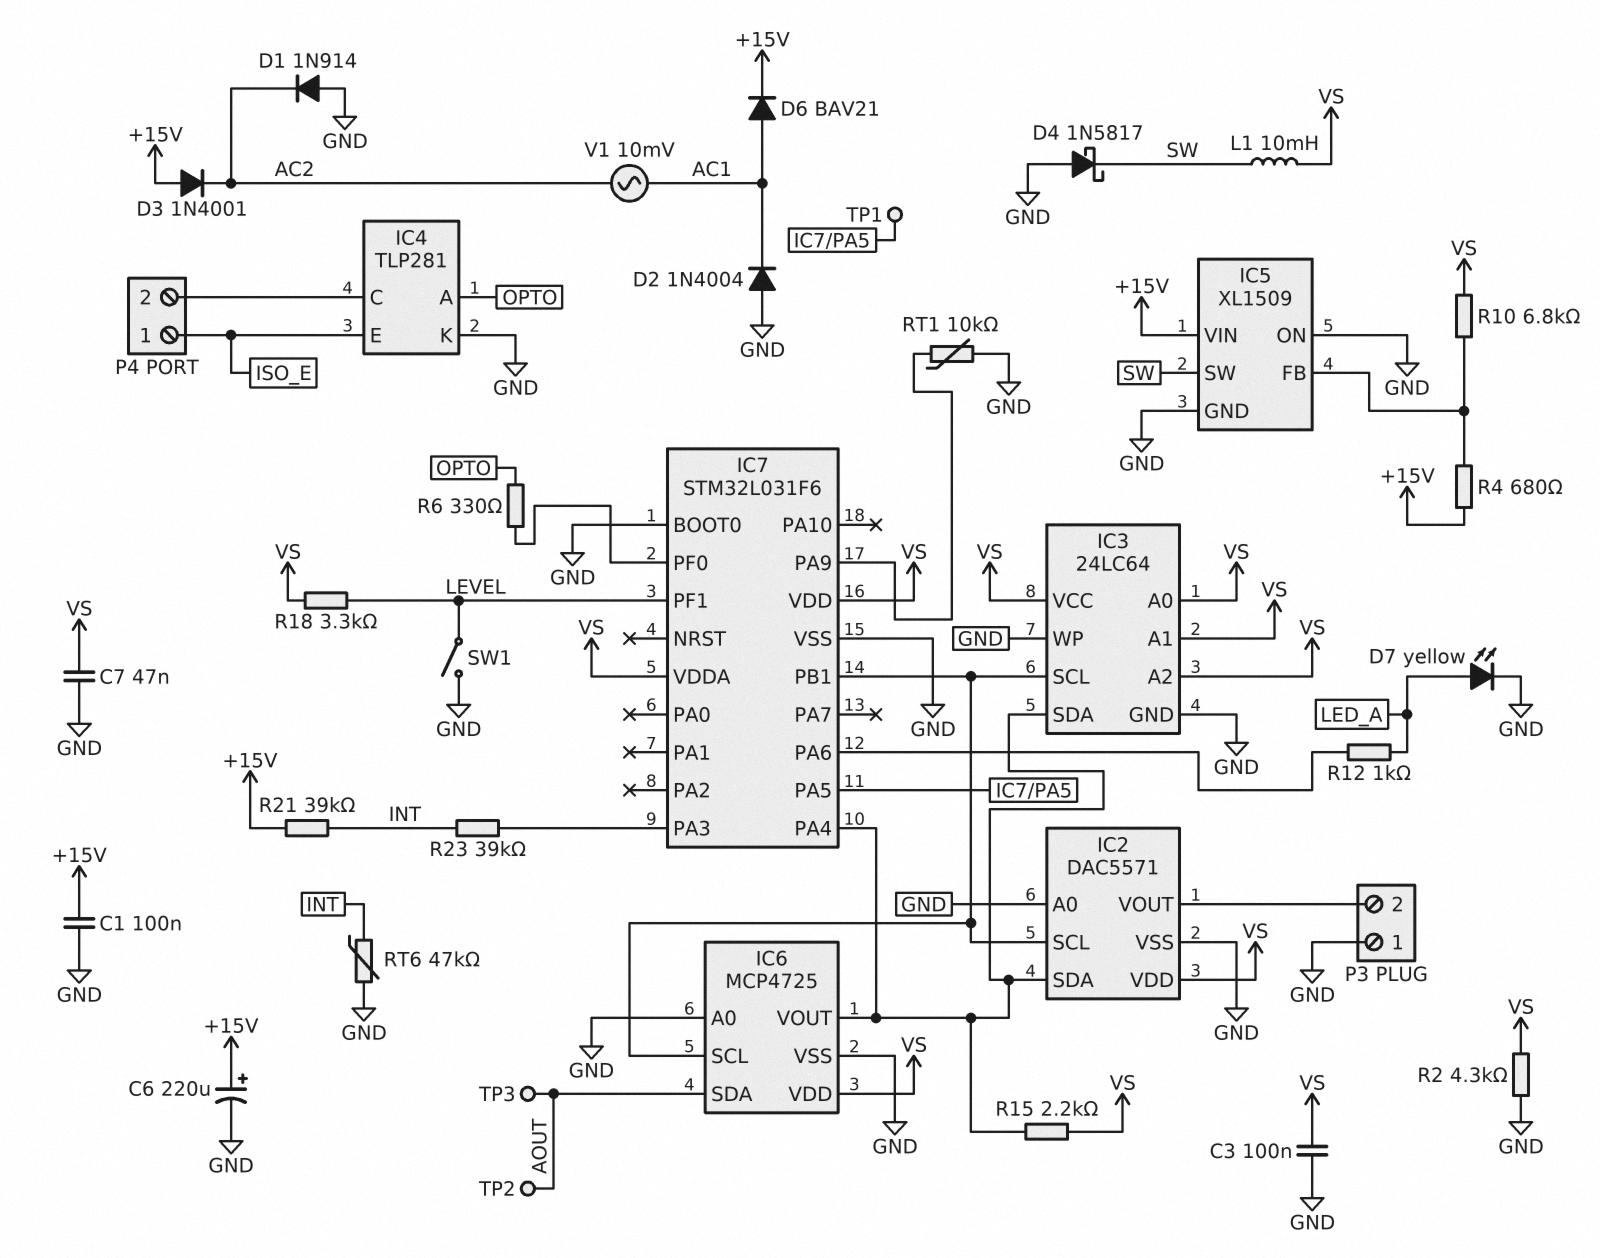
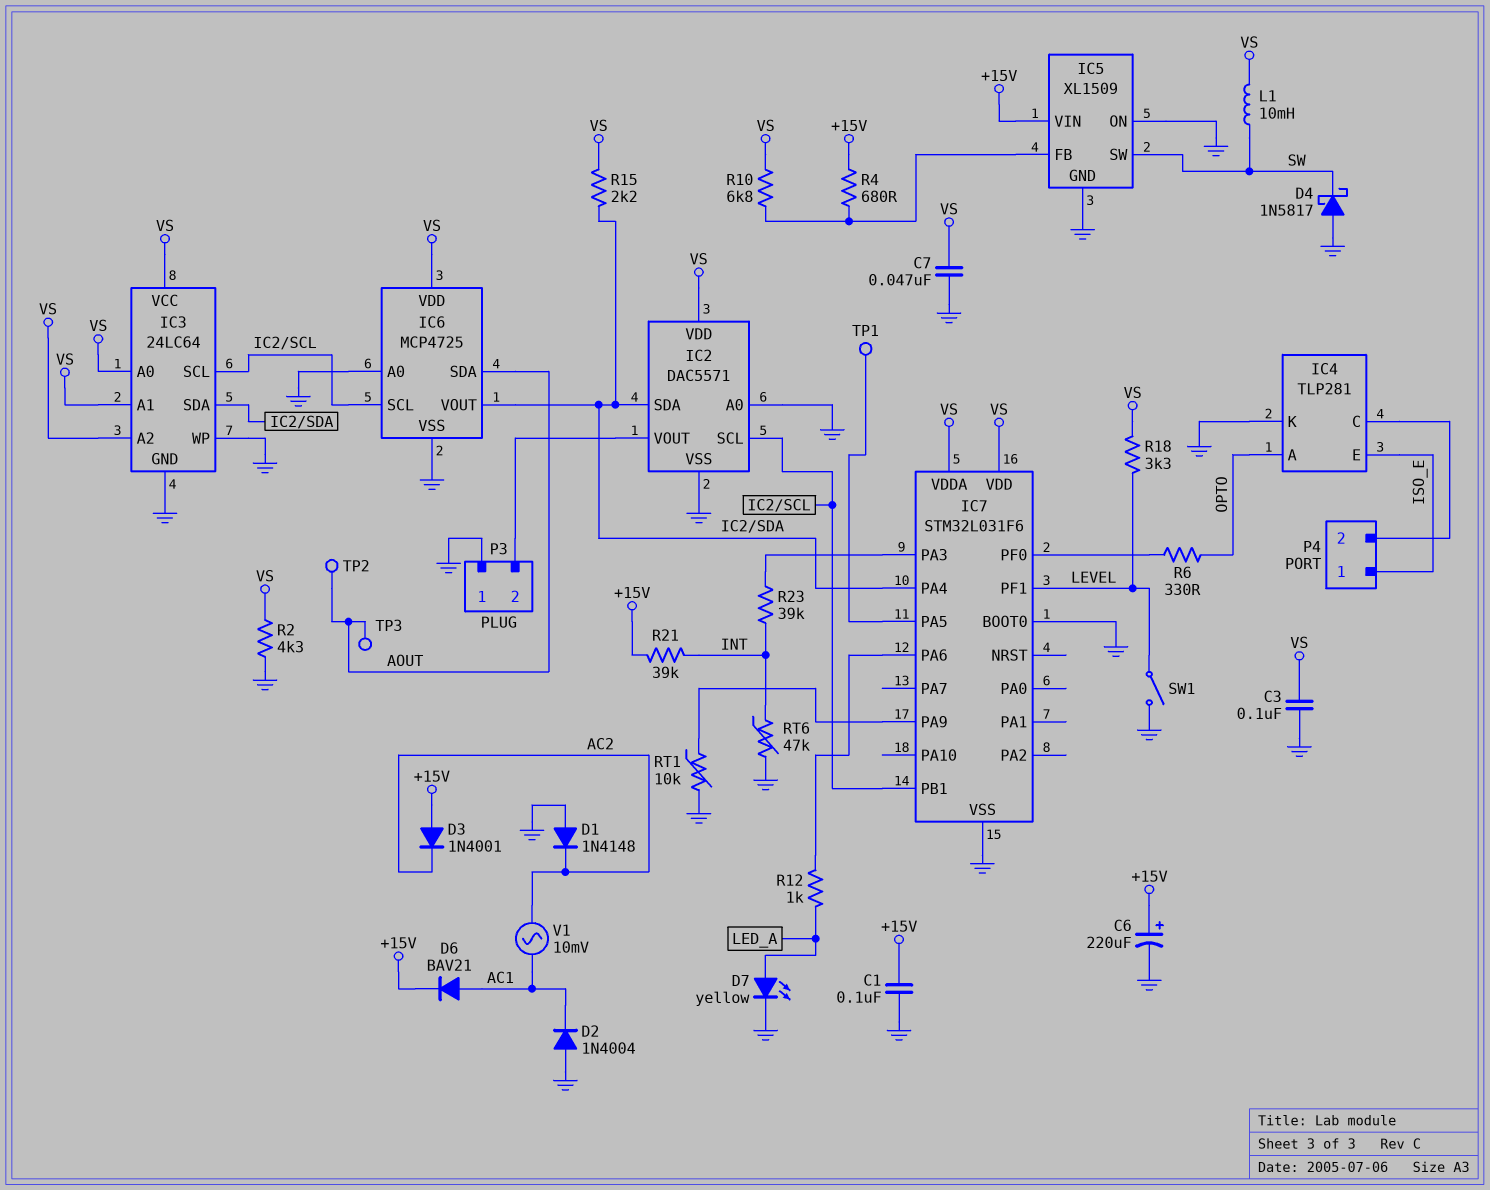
D1: diode 1N914 (A GND, K AC2) -> diode 1N4148 (A GND, K AC2)

